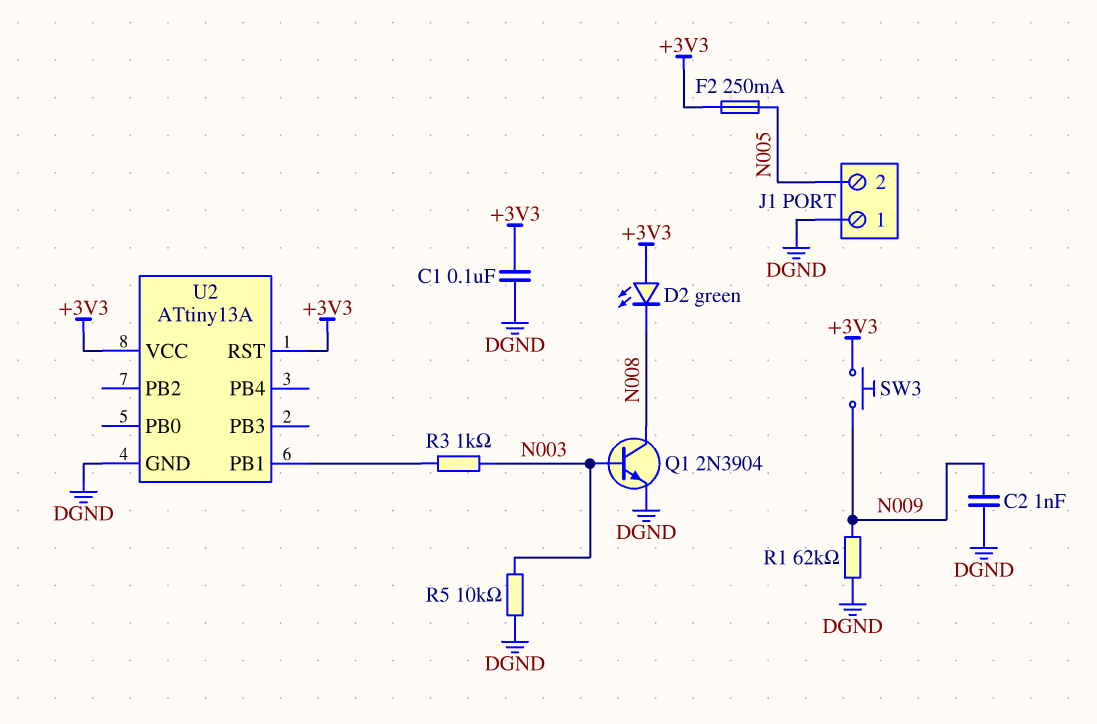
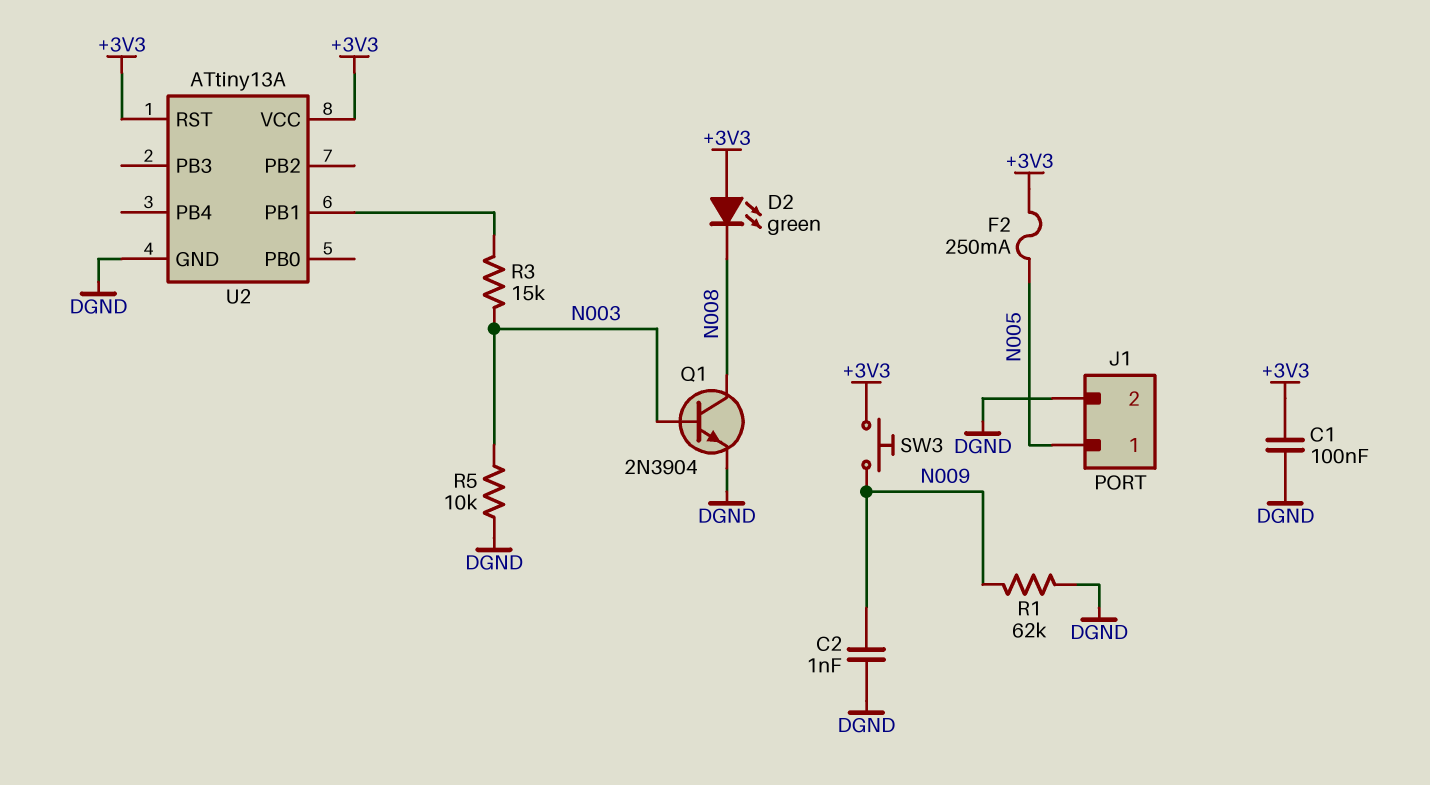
J1 pin 1: DGND -> N005
J1 pin 2: N005 -> DGND
R3: 1k (N003, U2/PB1) -> 15k (N003, U2/PB1)

